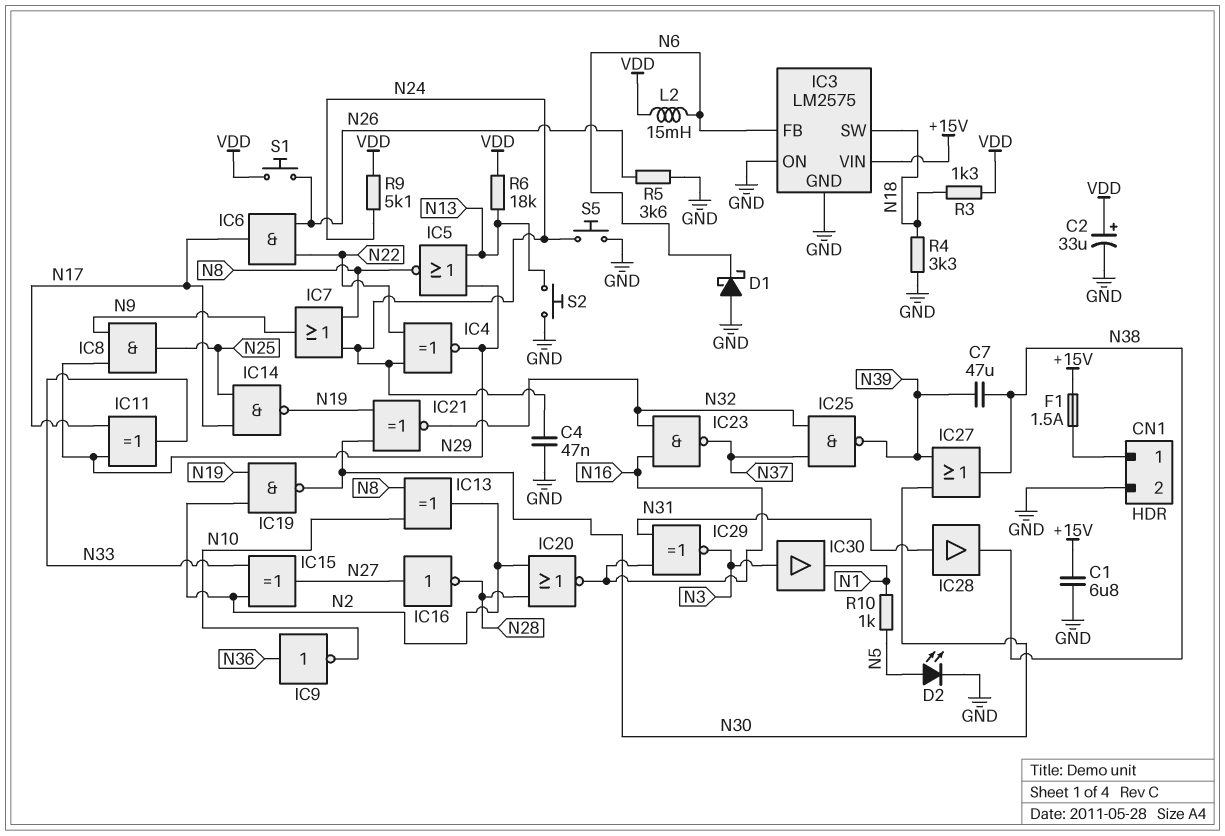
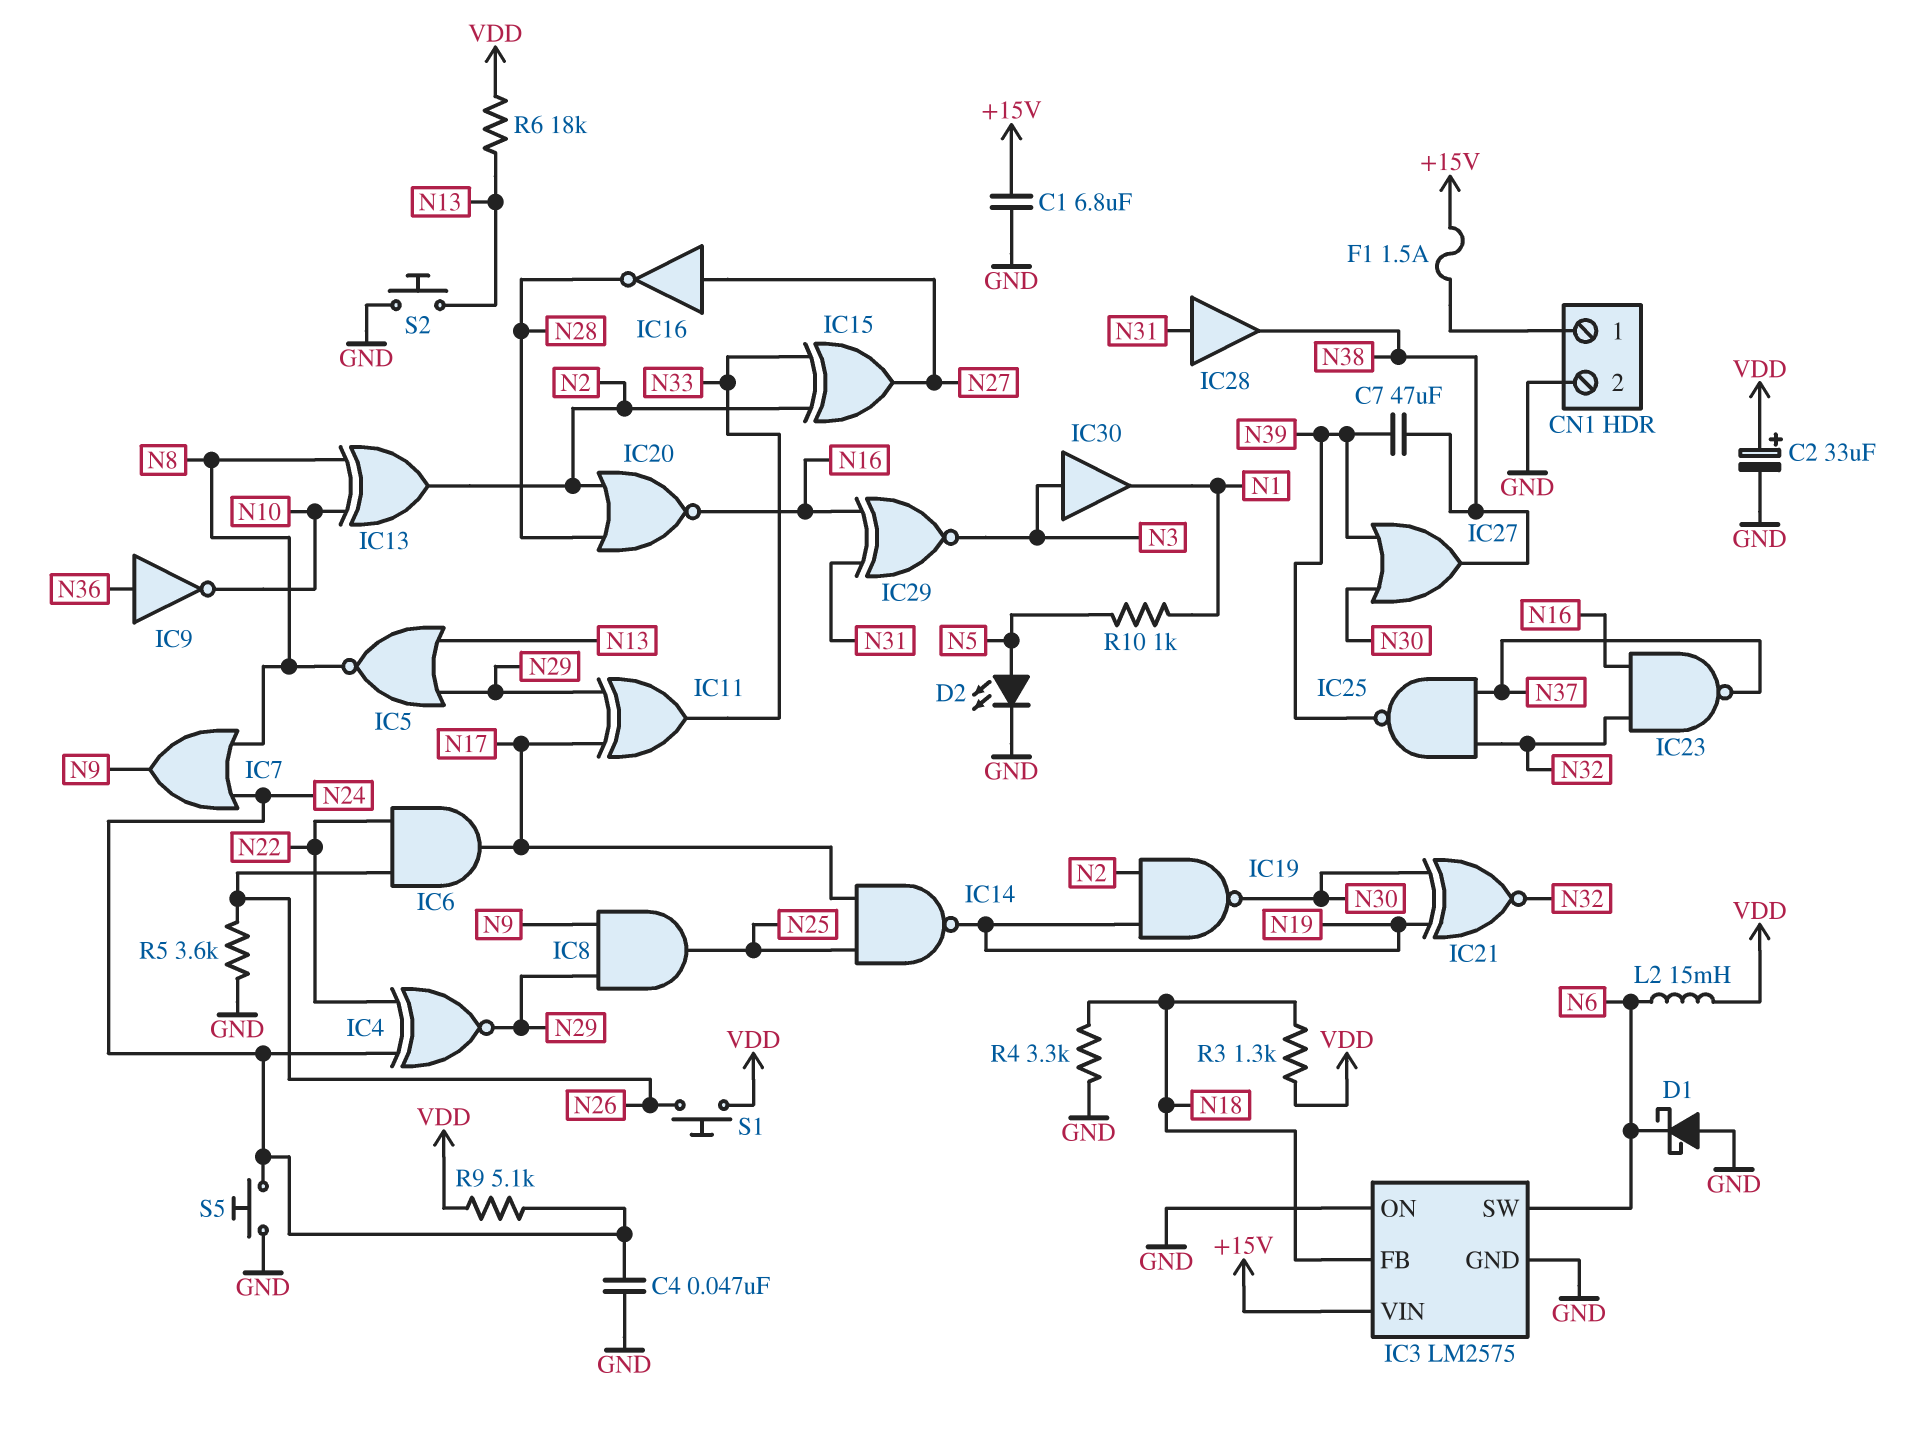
IC3 pin FB: N6 -> N18
IC3 pin SW: N18 -> N6

